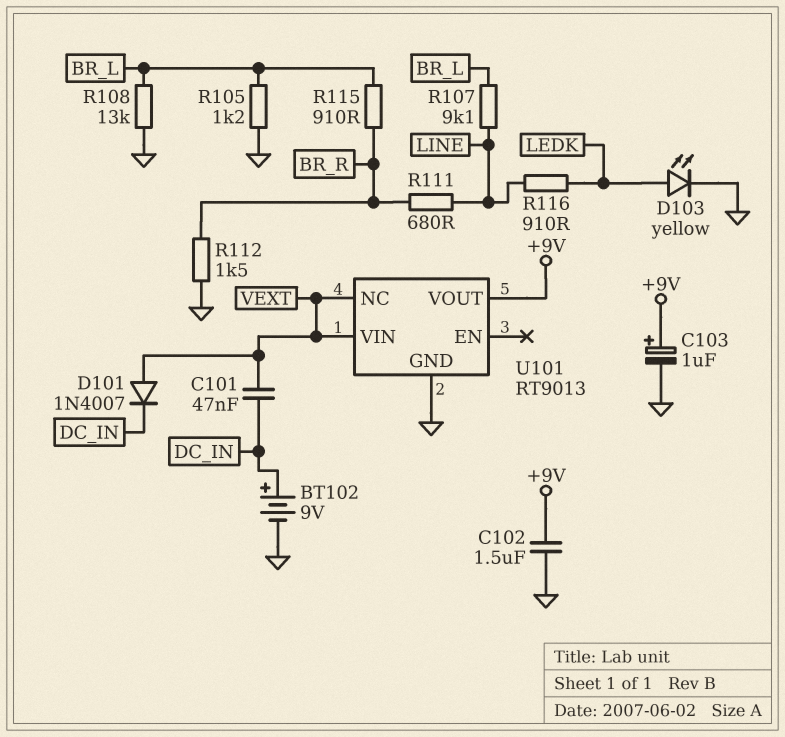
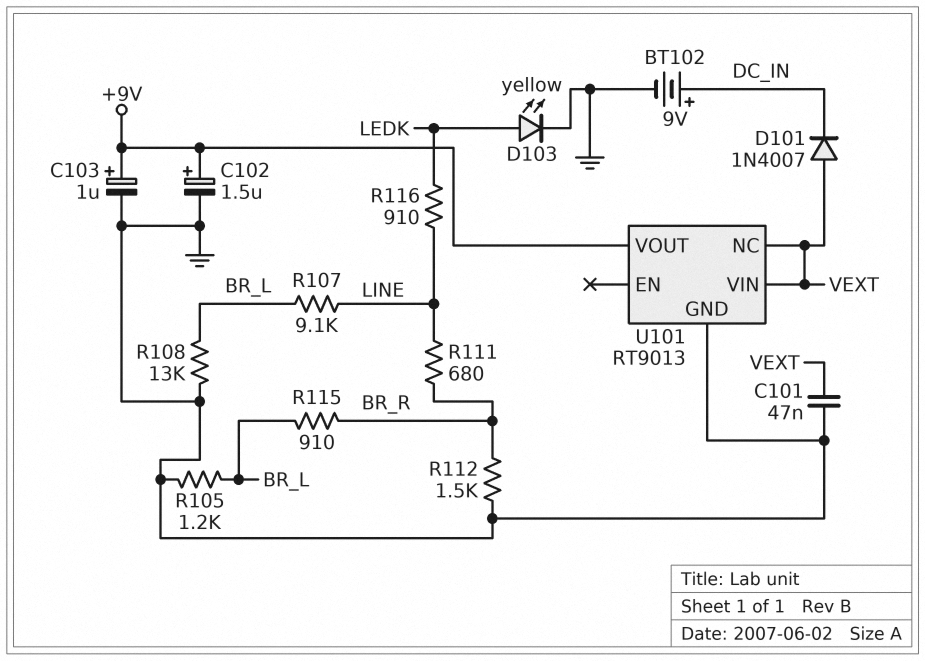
C101: 47nF (DC_IN, VEXT) -> 47nF (GND, VEXT)
C102: 1.5uF (+9V, GND) -> 1.5uF (plus +9V, minus GND)

